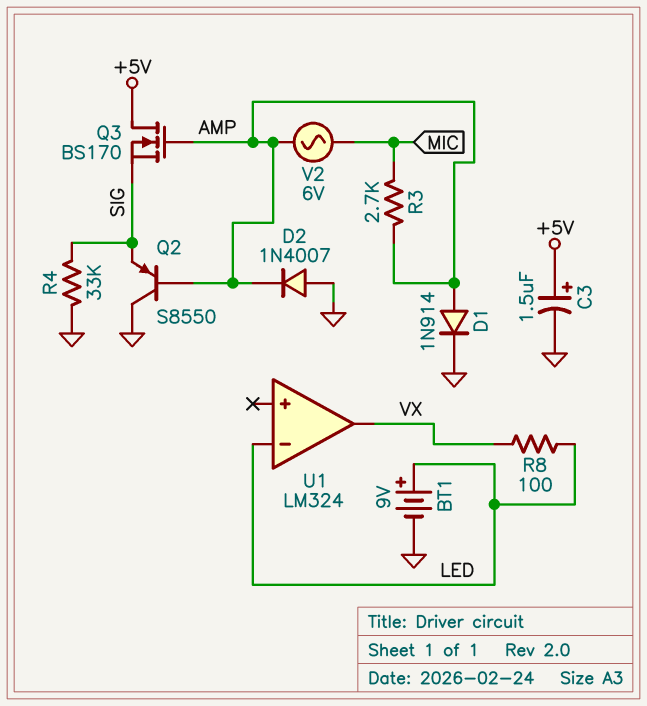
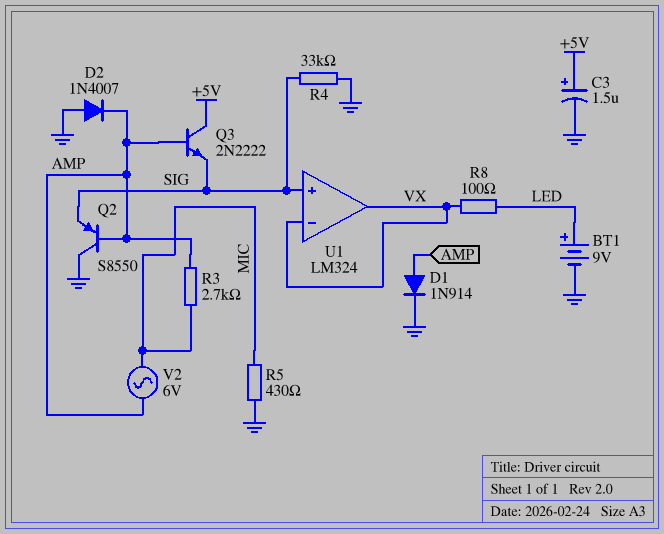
Q3: NMOS BS170 (G AMP, D +5V, S SIG) -> NPN 2N2222 (B AMP, C +5V, E SIG)
R5: none -> 430 (GND, MIC)
U1 pin in+: none -> SIG
U1 pin in-: LED -> VX

